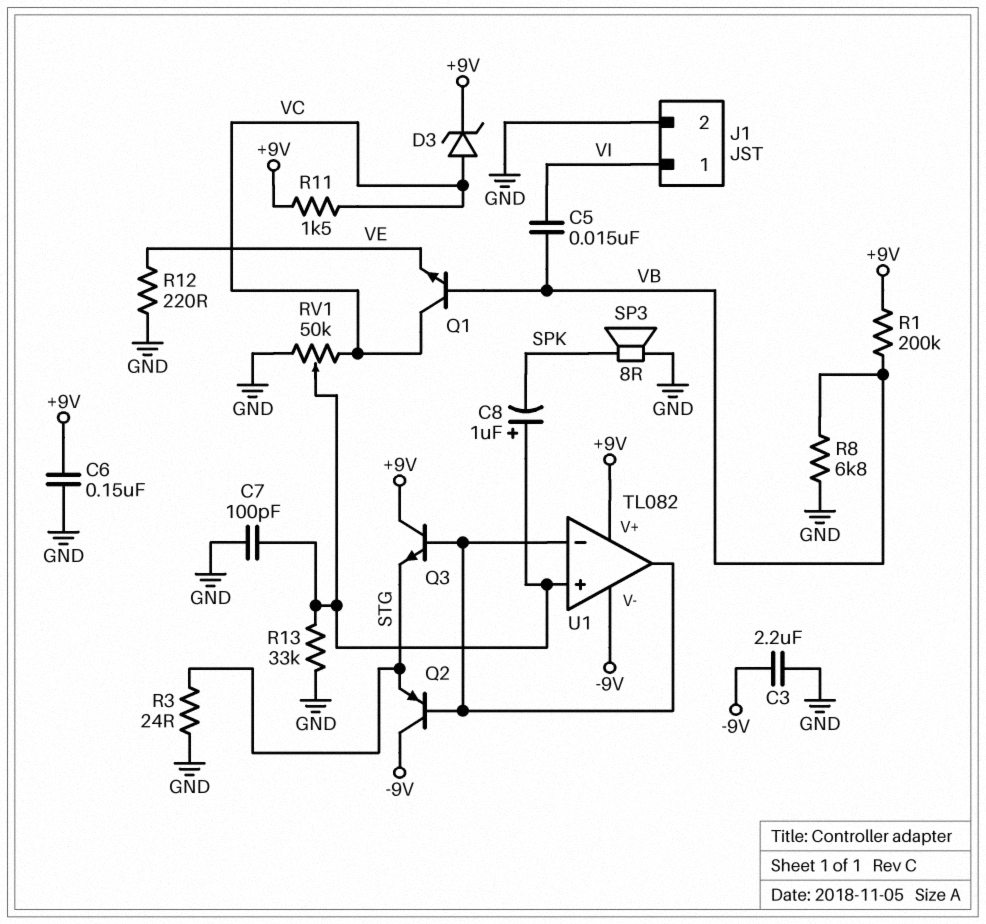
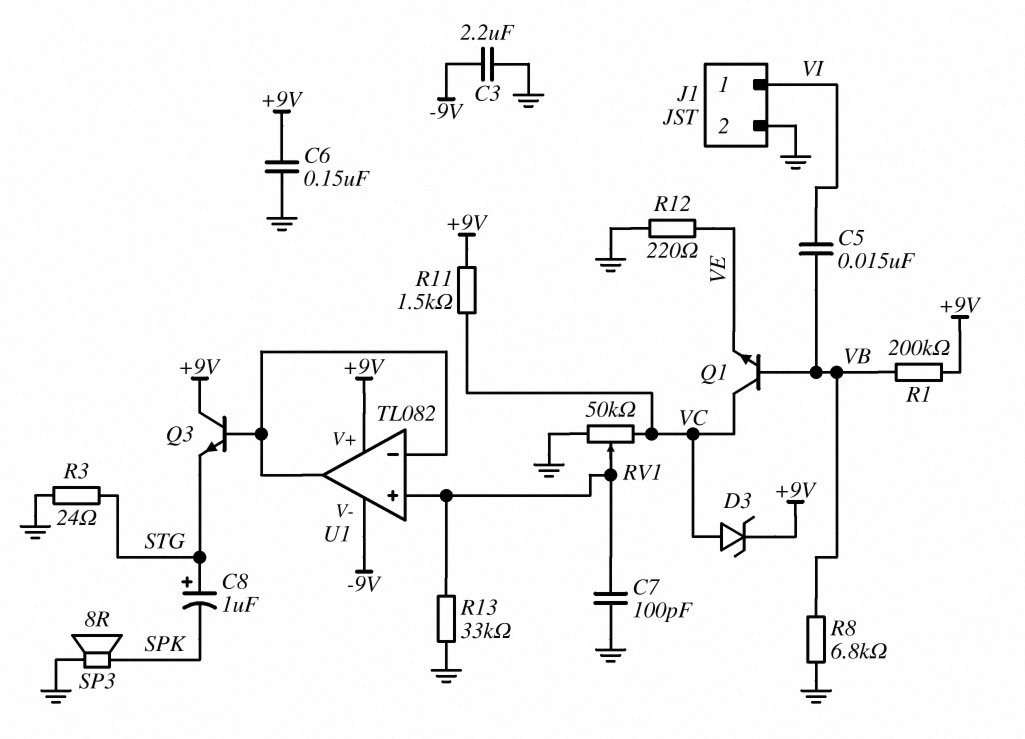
C8: 1uF (plus U1/in+, minus SPK) -> 1uF (plus STG, minus SPK)
Q2: PNP (B U1/in-, C -9V, E STG) -> none

